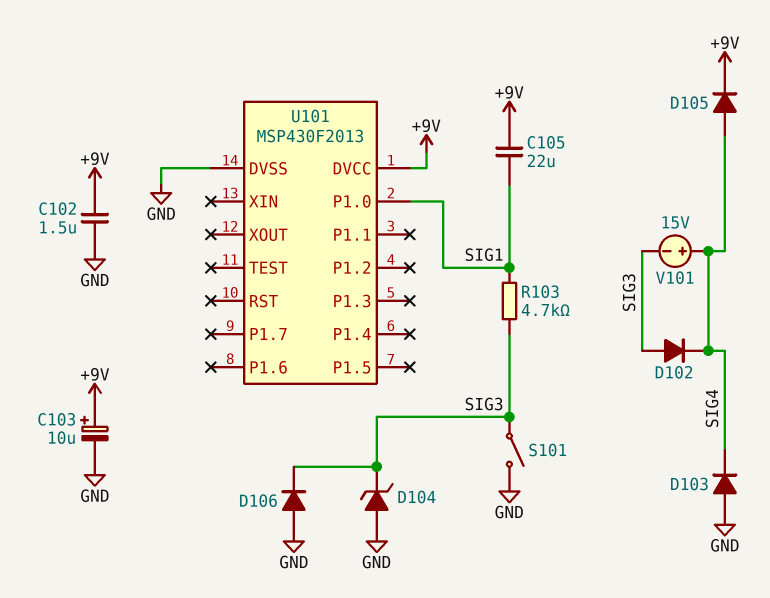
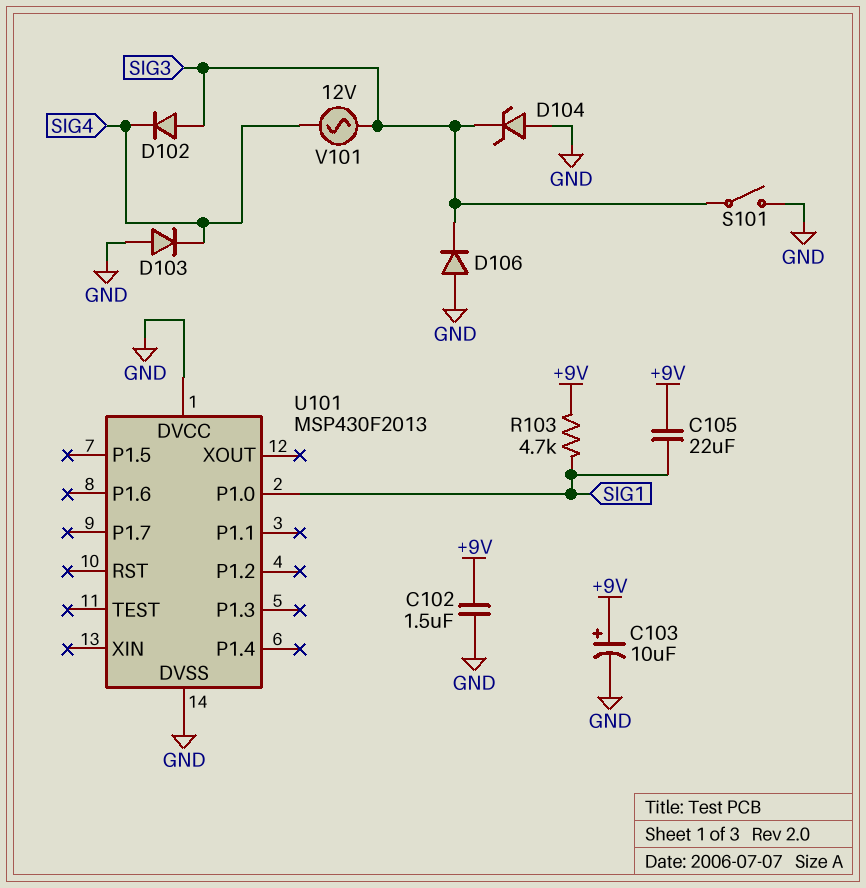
D105: diode (A SIG4, K +9V) -> none
R103: 4.7k (SIG1, SIG3) -> 4.7k (+9V, SIG1)
U101 pin DVCC: +9V -> GND
V101: 15V (plus SIG4, minus SIG3) -> AC 12V (SIG3, SIG4)

